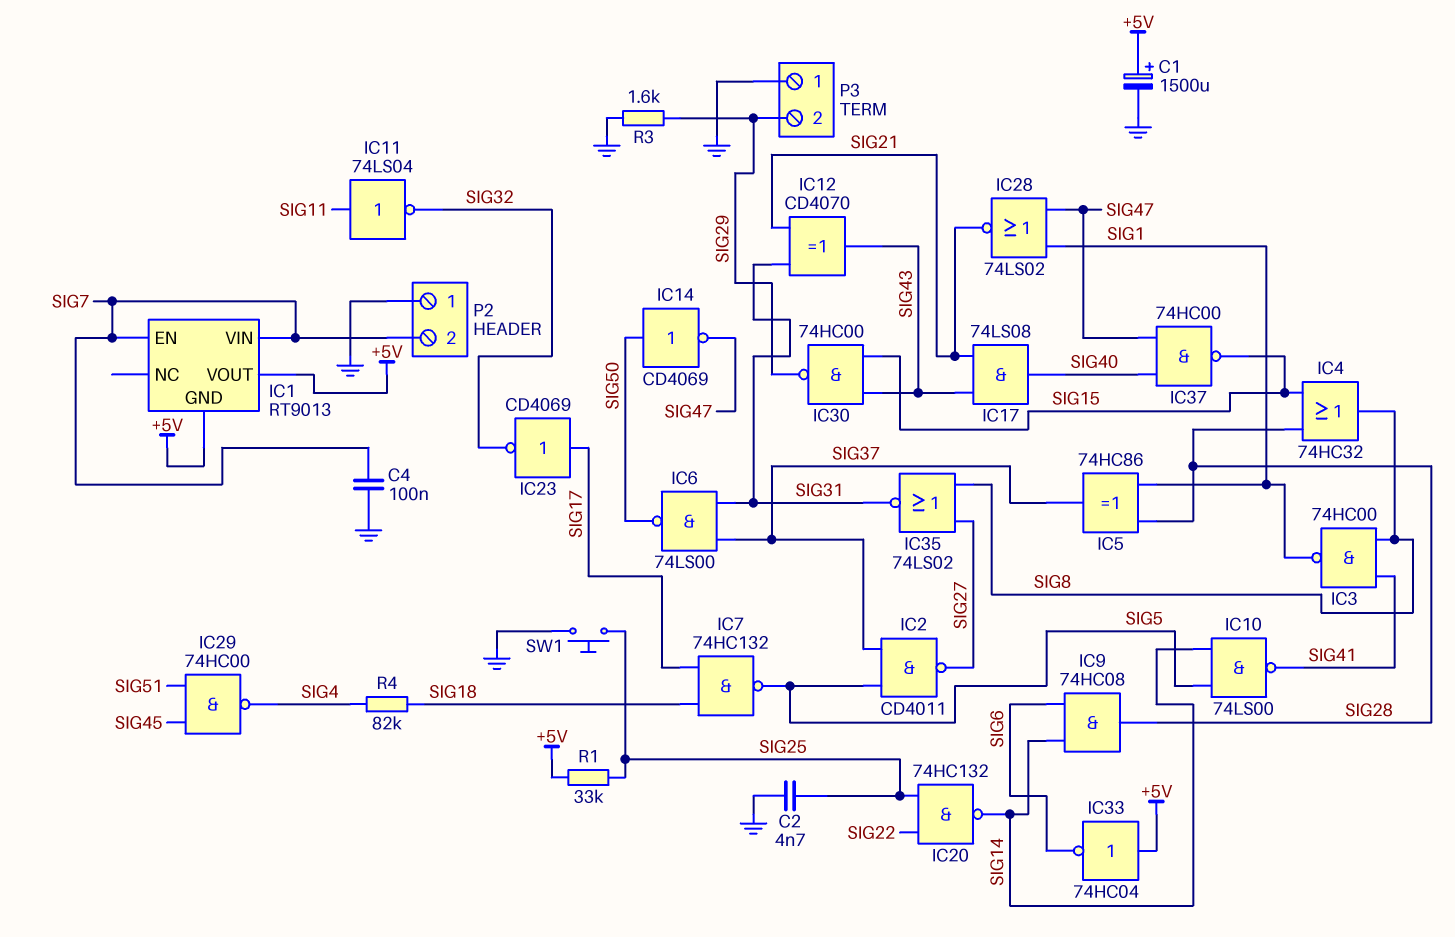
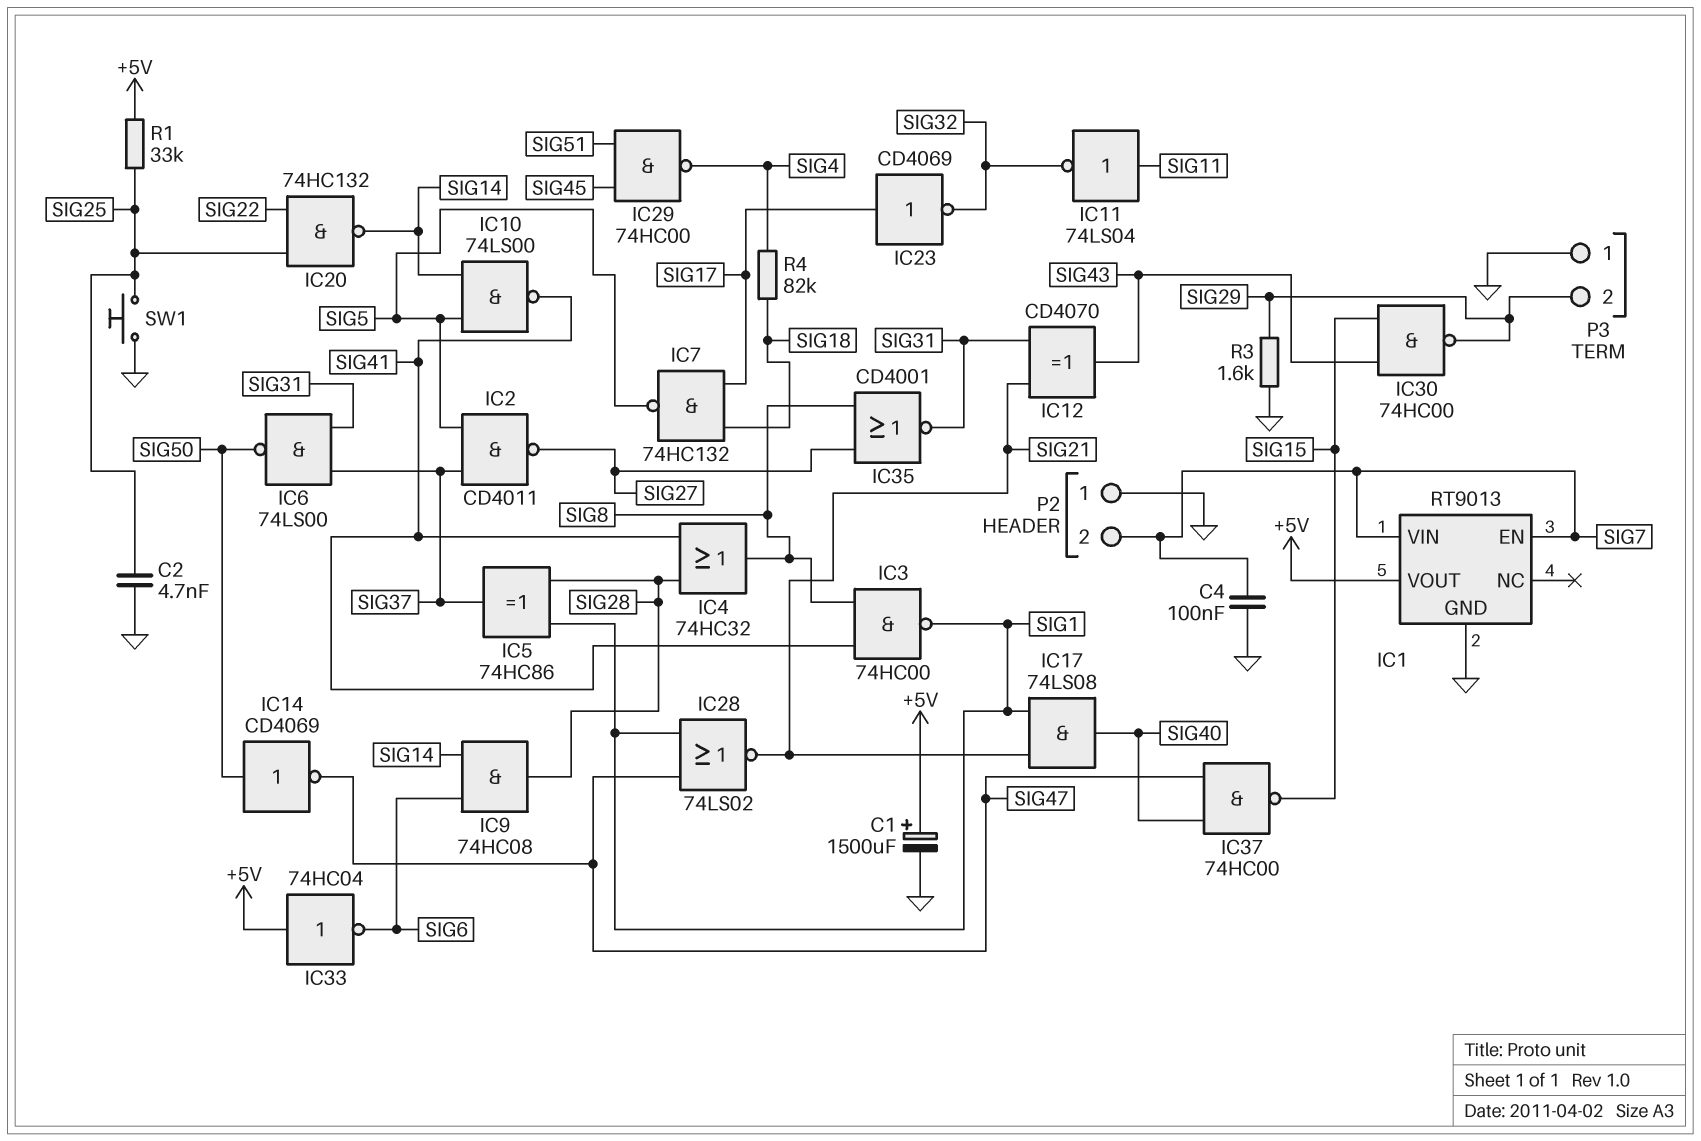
IC1 pin GND: +5V -> GND
IC4: OR 74HC32 (in SIG15, in SIG28, out SIG8) -> OR 74HC32 (in SIG28, in SIG41, out SIG8)
IC17: AND 74LS08 (in SIG21, in SIG43, out SIG40) -> AND 74LS08 (in SIG1, in SIG21, out SIG40)
IC35: NOR 74LS02 (in SIG8, in SIG27, out SIG31) -> NOR CD4001 (in SIG8, in SIG27, out SIG31)

